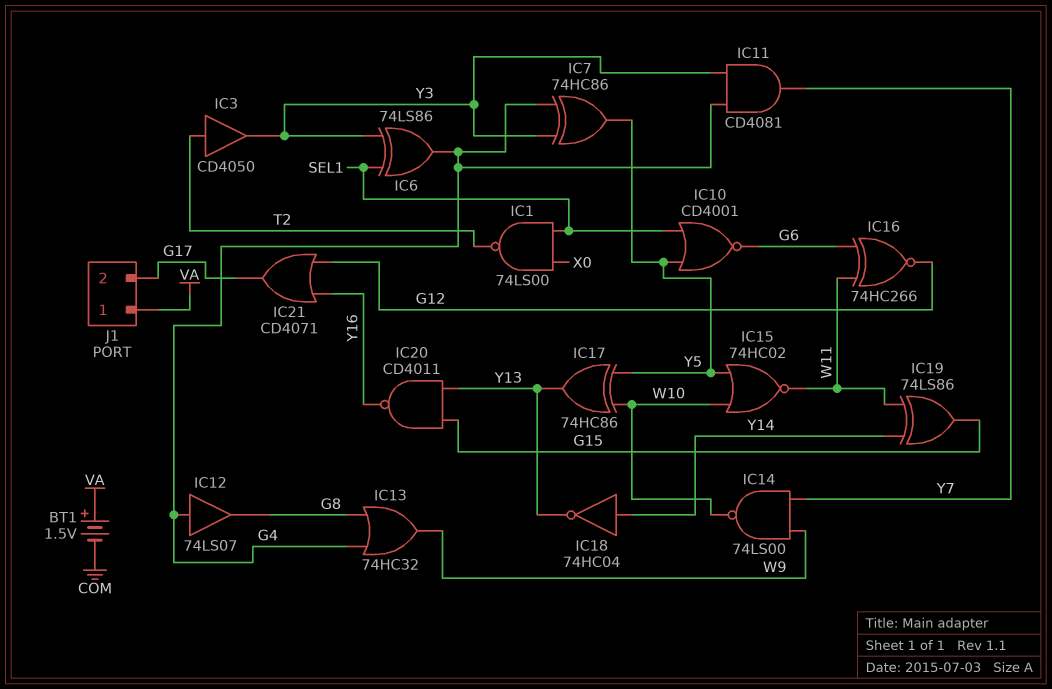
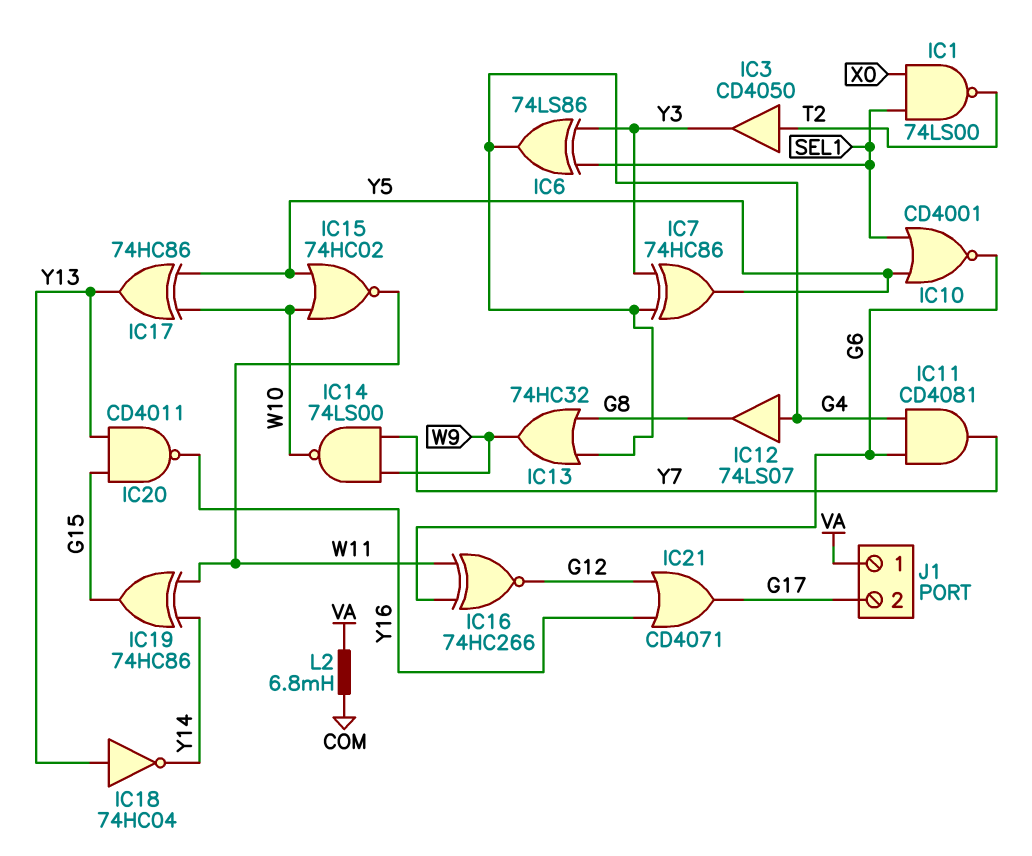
BT1: 1.5V (plus VA, minus COM) -> none
IC11: AND CD4081 (in G4, in Y3, out Y7) -> AND CD4081 (in G4, in G6, out Y7)
IC18: NOT 74HC04 (in Y14, out Y13) -> NOT 74HC04 (in Y13, out Y14)
IC19: XOR 74LS86 (in W11, in Y14, out G15) -> XOR 74HC86 (in W11, in Y14, out G15)
L2: none -> 6.8mH (COM, VA)

